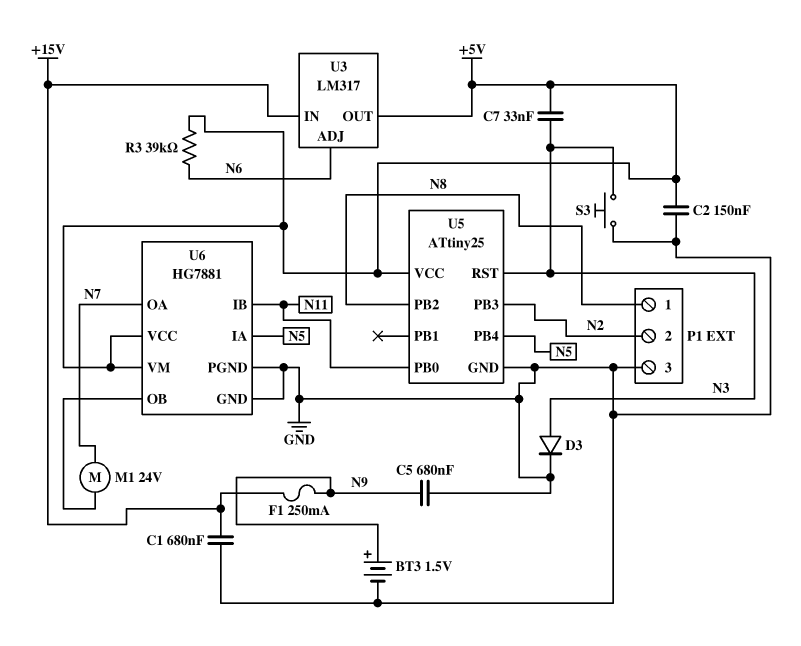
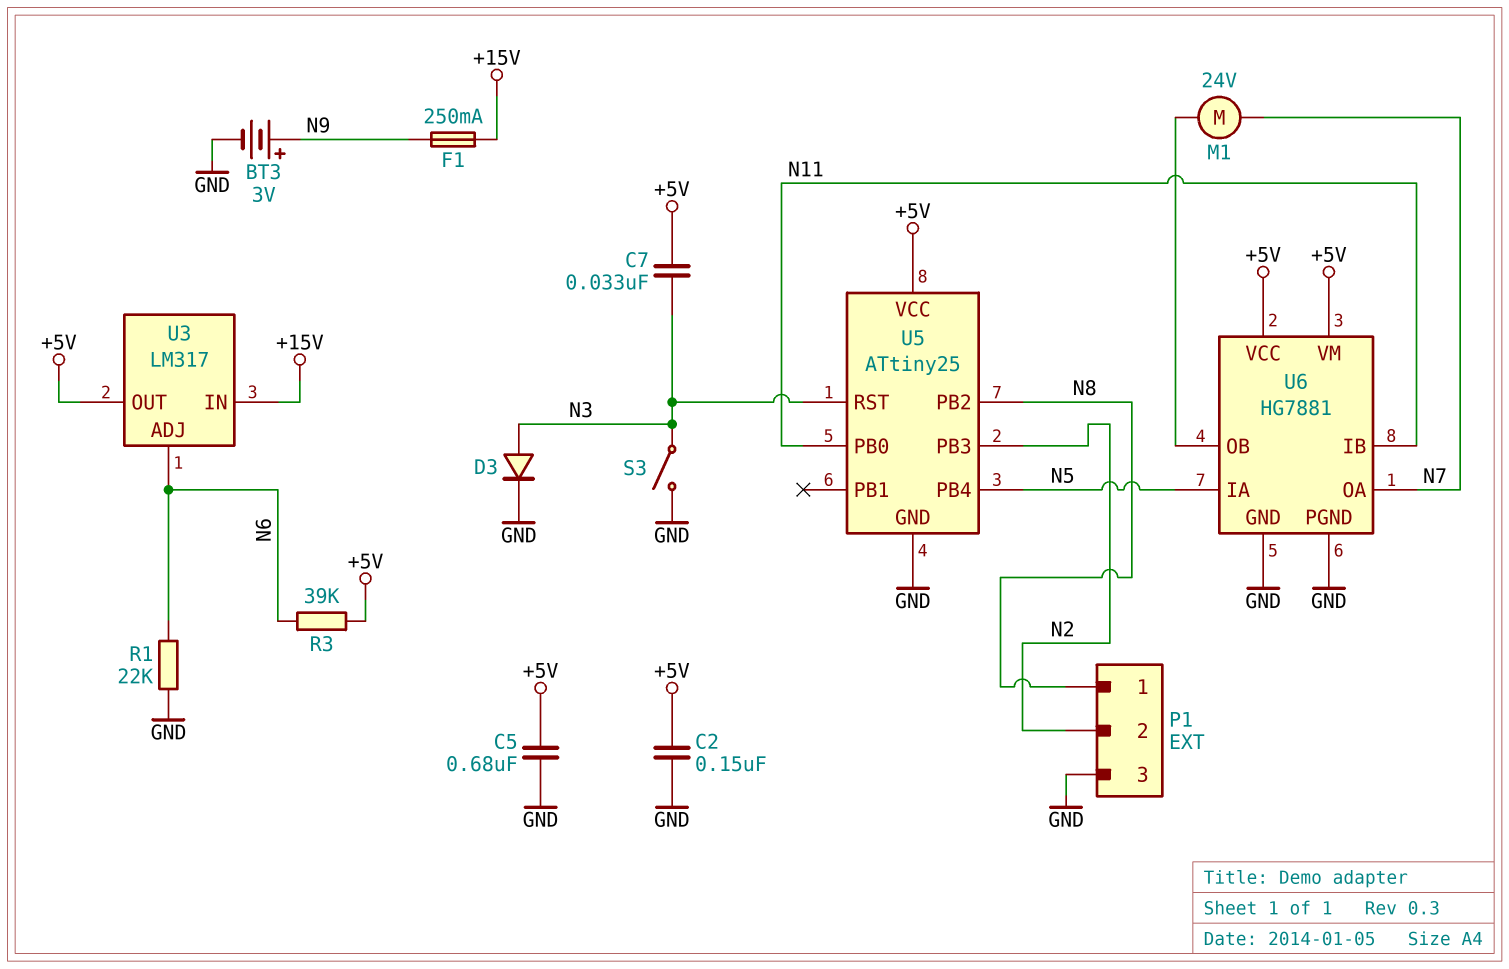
BT3: 1.5V (plus N9, minus GND) -> 3V (plus N9, minus GND)
C1: 680nF (+15V, GND) -> none
C5: 680nF (GND, N9) -> 680nF (+5V, GND)
R1: none -> 22k (GND, N6)
S3: button (GND, N3) -> switch (GND, N3)

